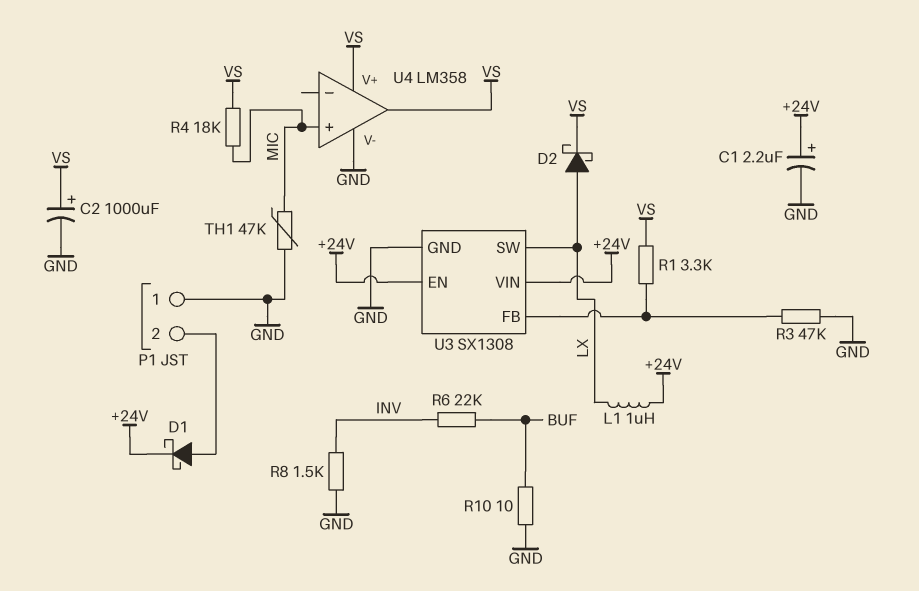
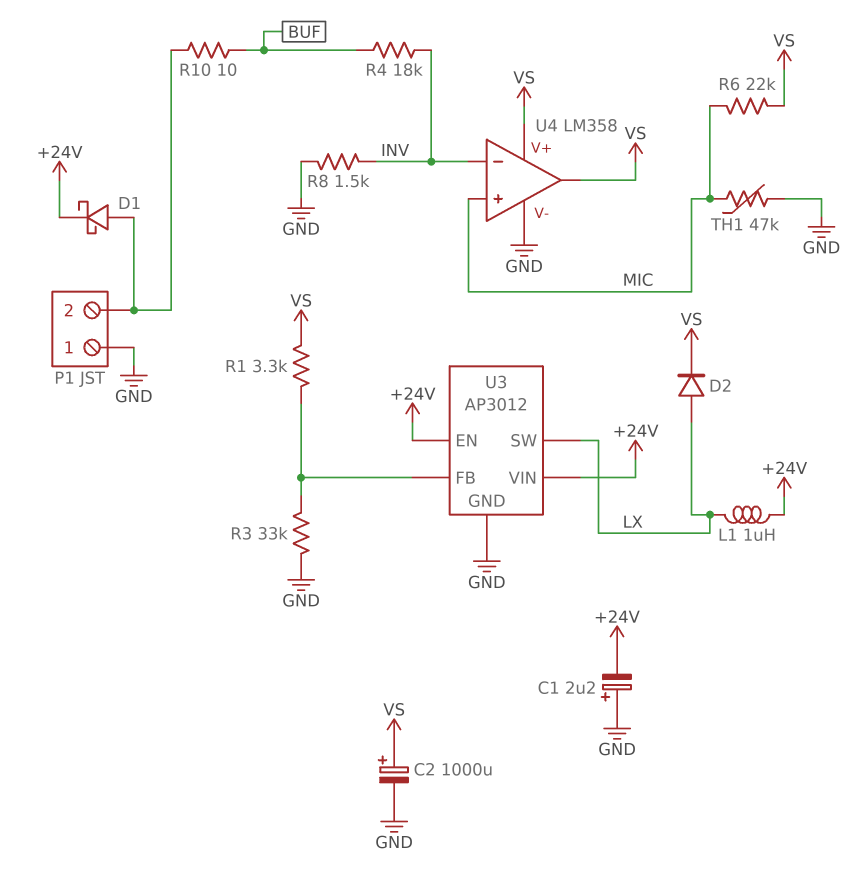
C1: 2.2uF (plus +24V, minus GND) -> 2.2uF (plus GND, minus +24V)
D2: schottky (A LX, K VS) -> diode (A LX, K VS)
R3: 47k (GND, U3/FB) -> 33k (GND, U3/FB)
R4: 18k (MIC, VS) -> 18k (BUF, INV)
R6: 22k (BUF, INV) -> 22k (MIC, VS)
R10: 10 (BUF, GND) -> 10 (BUF, P1/2)
U3: SX1308 -> AP3012
U4 pin in-: none -> INV

